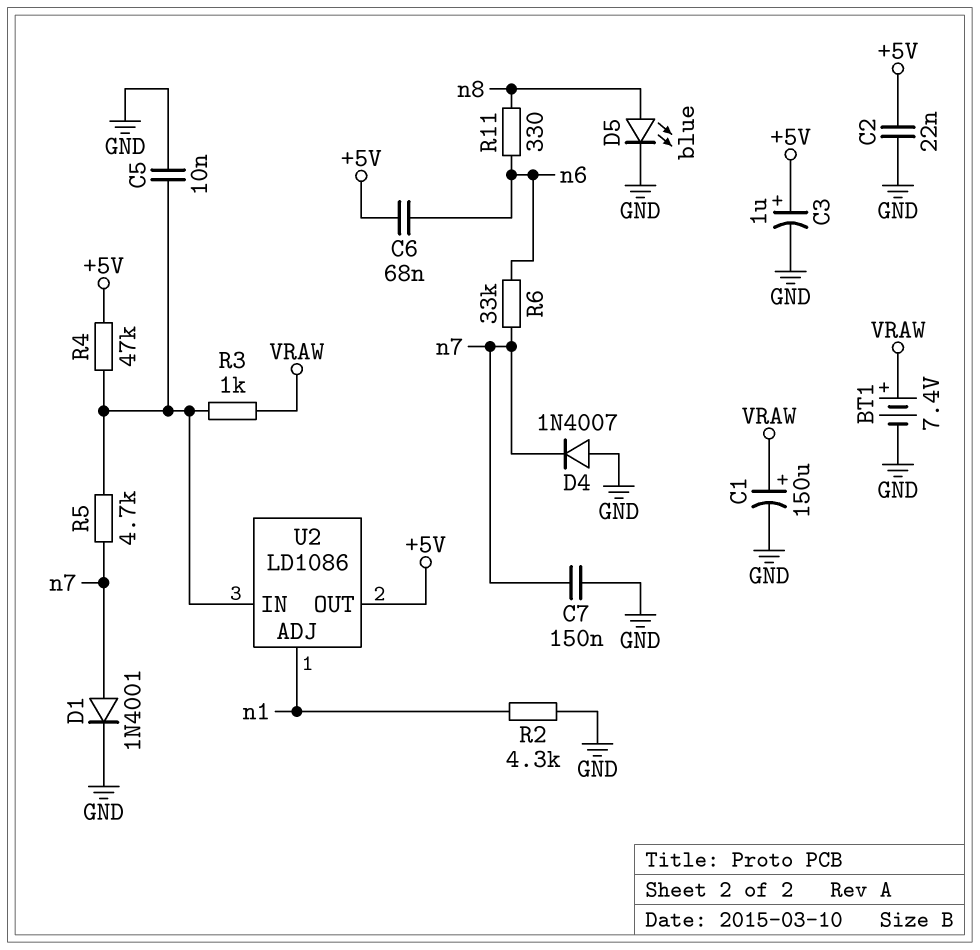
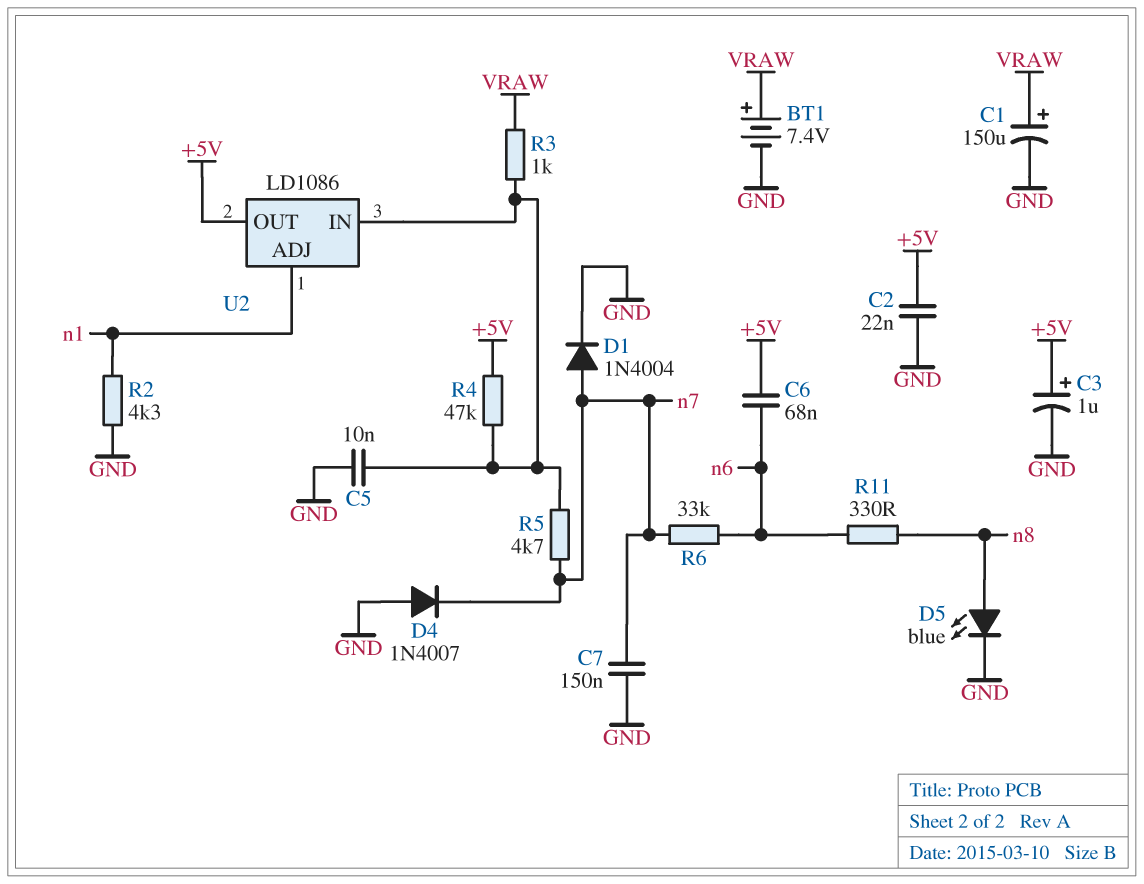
D1: diode 1N4001 (A n7, K GND) -> diode 1N4004 (A n7, K GND)

